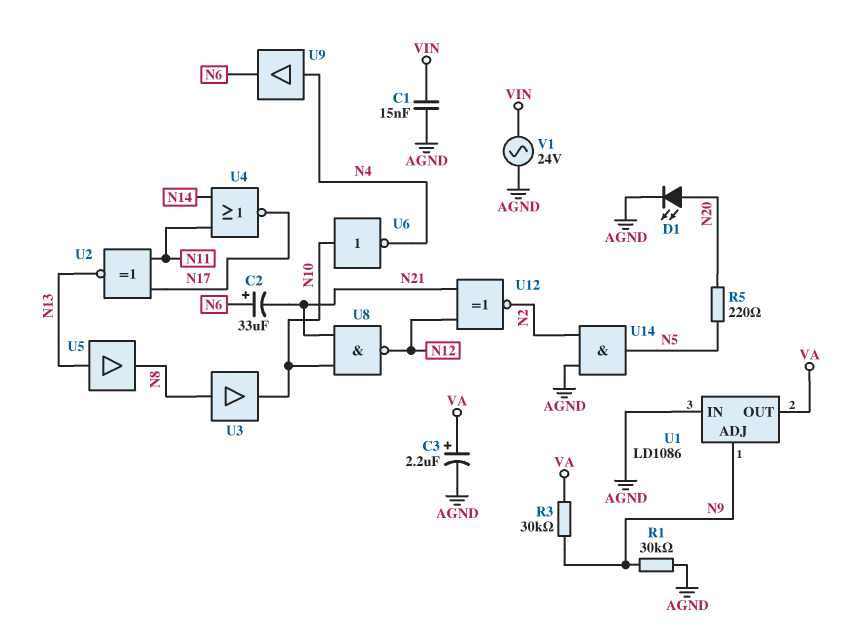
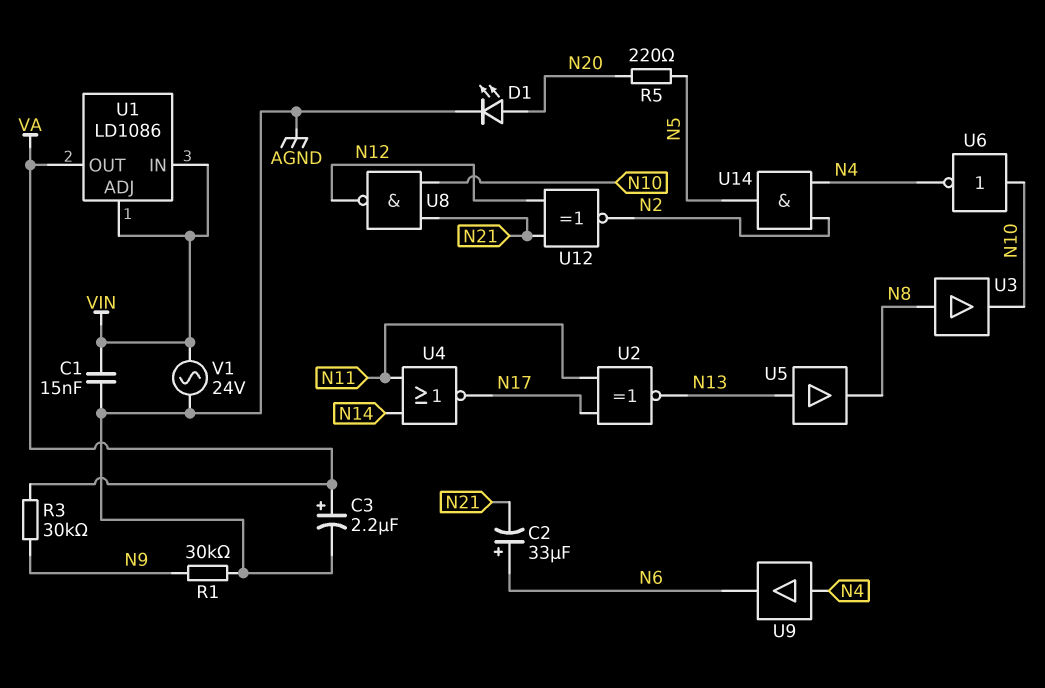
U1 pin ADJ: N9 -> VIN
U1 pin IN: AGND -> VIN
U14: AND (in AGND, in N2, out N5) -> AND (in N2, in N4, out N5)

